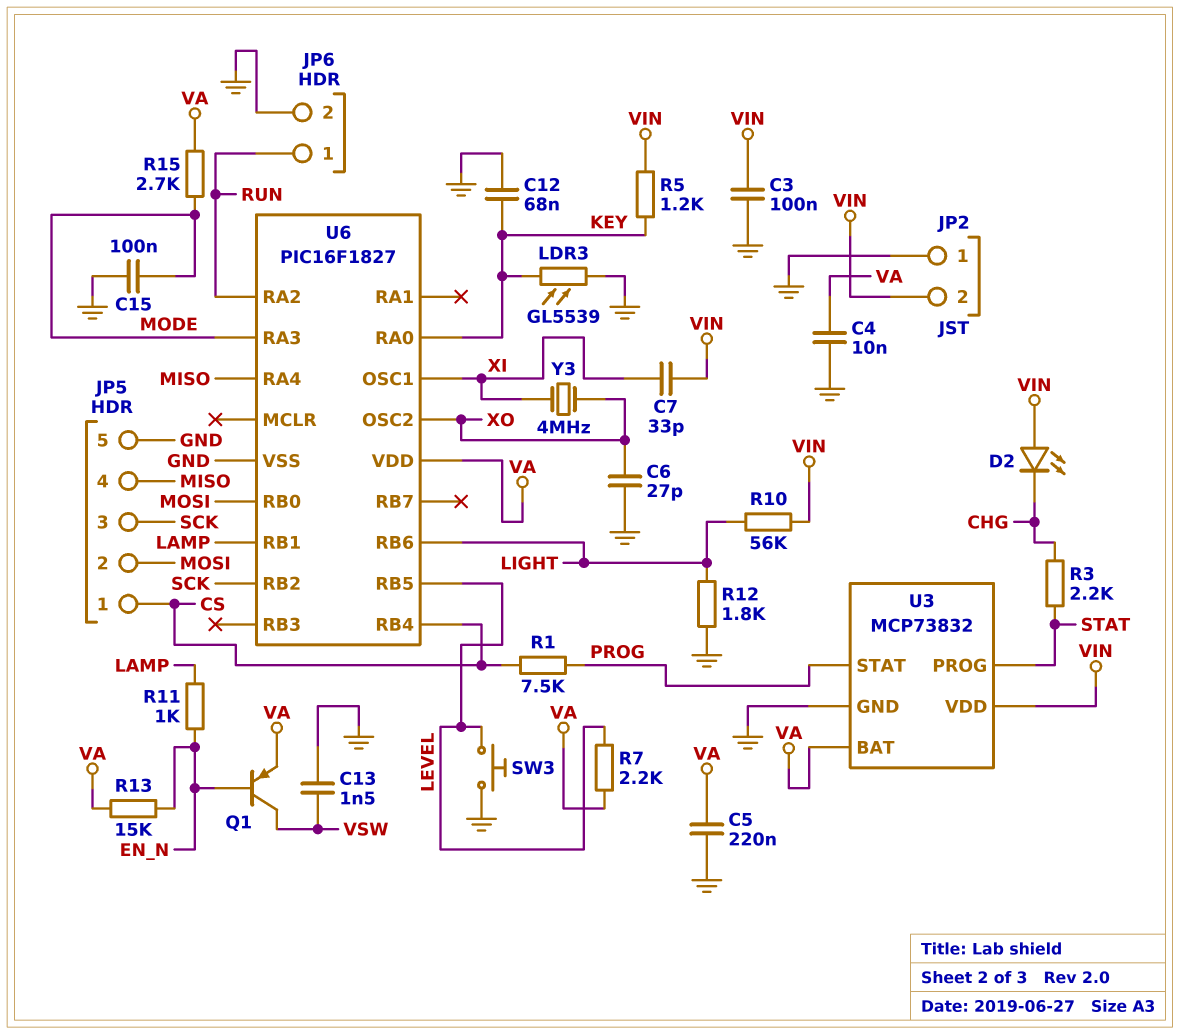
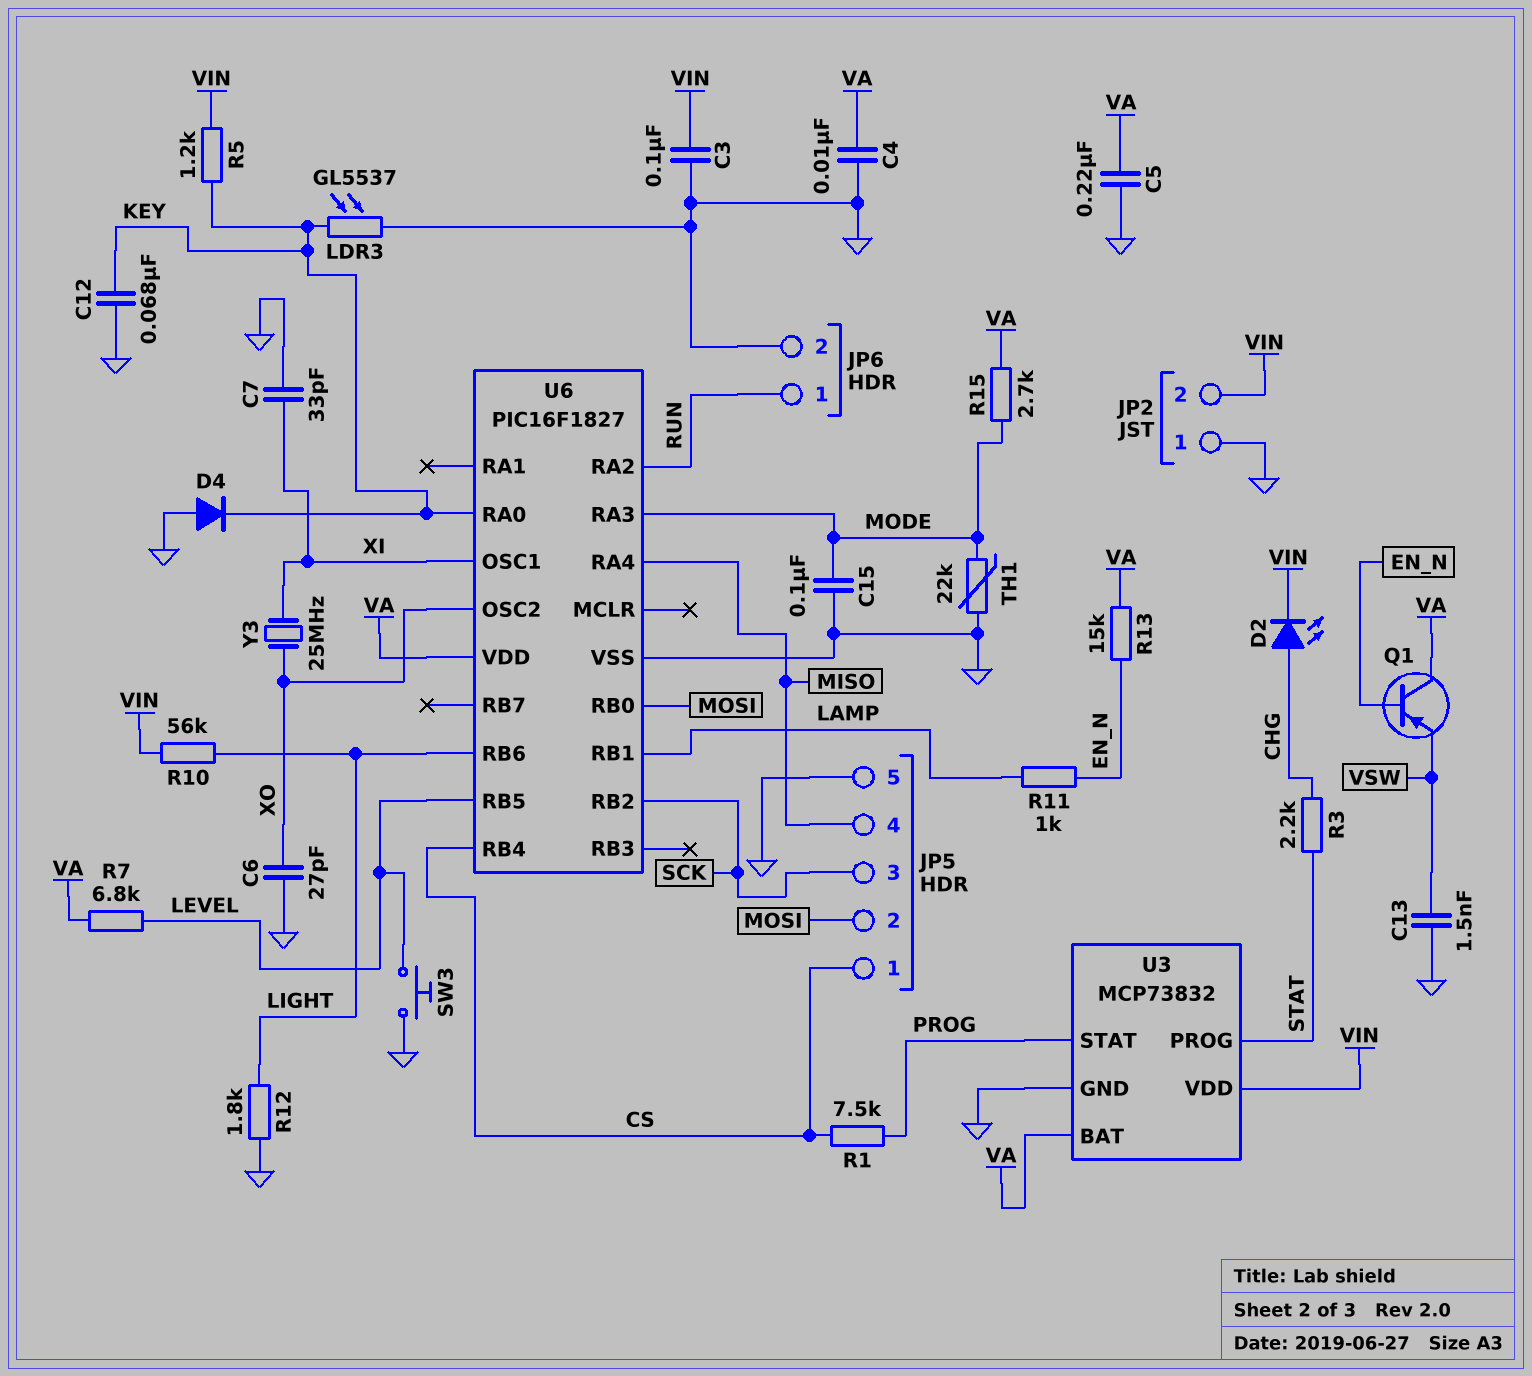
C7: 33pF (VIN, XI) -> 33pF (GND, XI)
D2: LED (A VIN, K CHG) -> LED (A CHG, K VIN)
D4: none -> diode (A GND, K KEY)
LDR3: GL5539 (GND, KEY) -> GL5537 (GND, KEY)
Q1: PNP (B EN_N, C VSW, E VA) -> PNP (B EN_N, C VA, E VSW)
R7: 2.2k (LEVEL, VA) -> 6.8k (LEVEL, VA)
TH1: none -> 22k (GND, MODE)
Y3: 4MHz (XI, XO) -> 25MHz (XI, XO)

